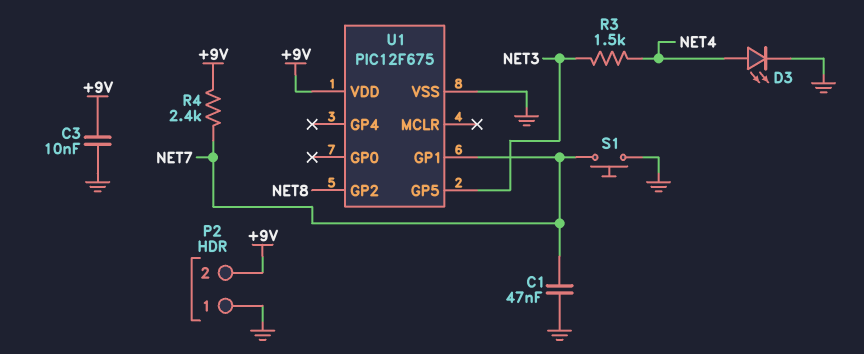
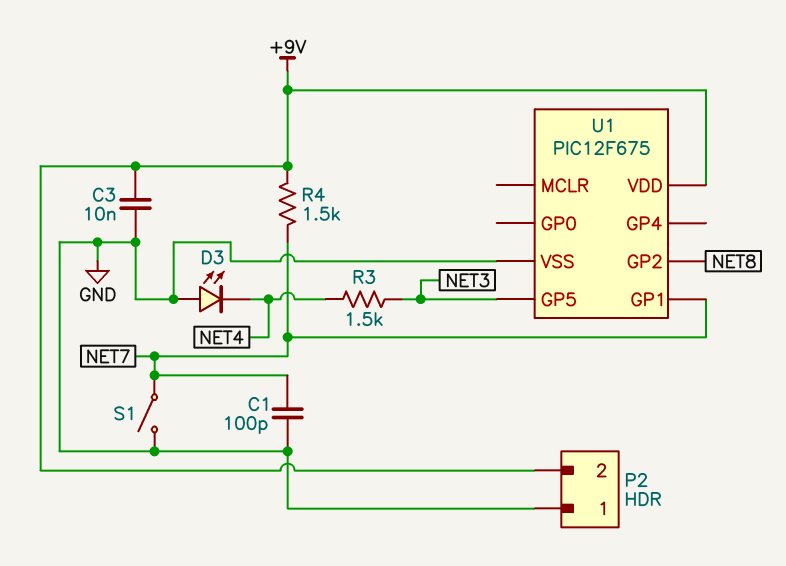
C1: 47nF (GND, NET7) -> 100pF (GND, NET7)
D3: LED (A NET4, K GND) -> LED (A GND, K NET4)
R4: 2.4k (+9V, NET7) -> 1.5k (+9V, NET7)
S1: button (GND, NET7) -> switch (GND, NET7)

